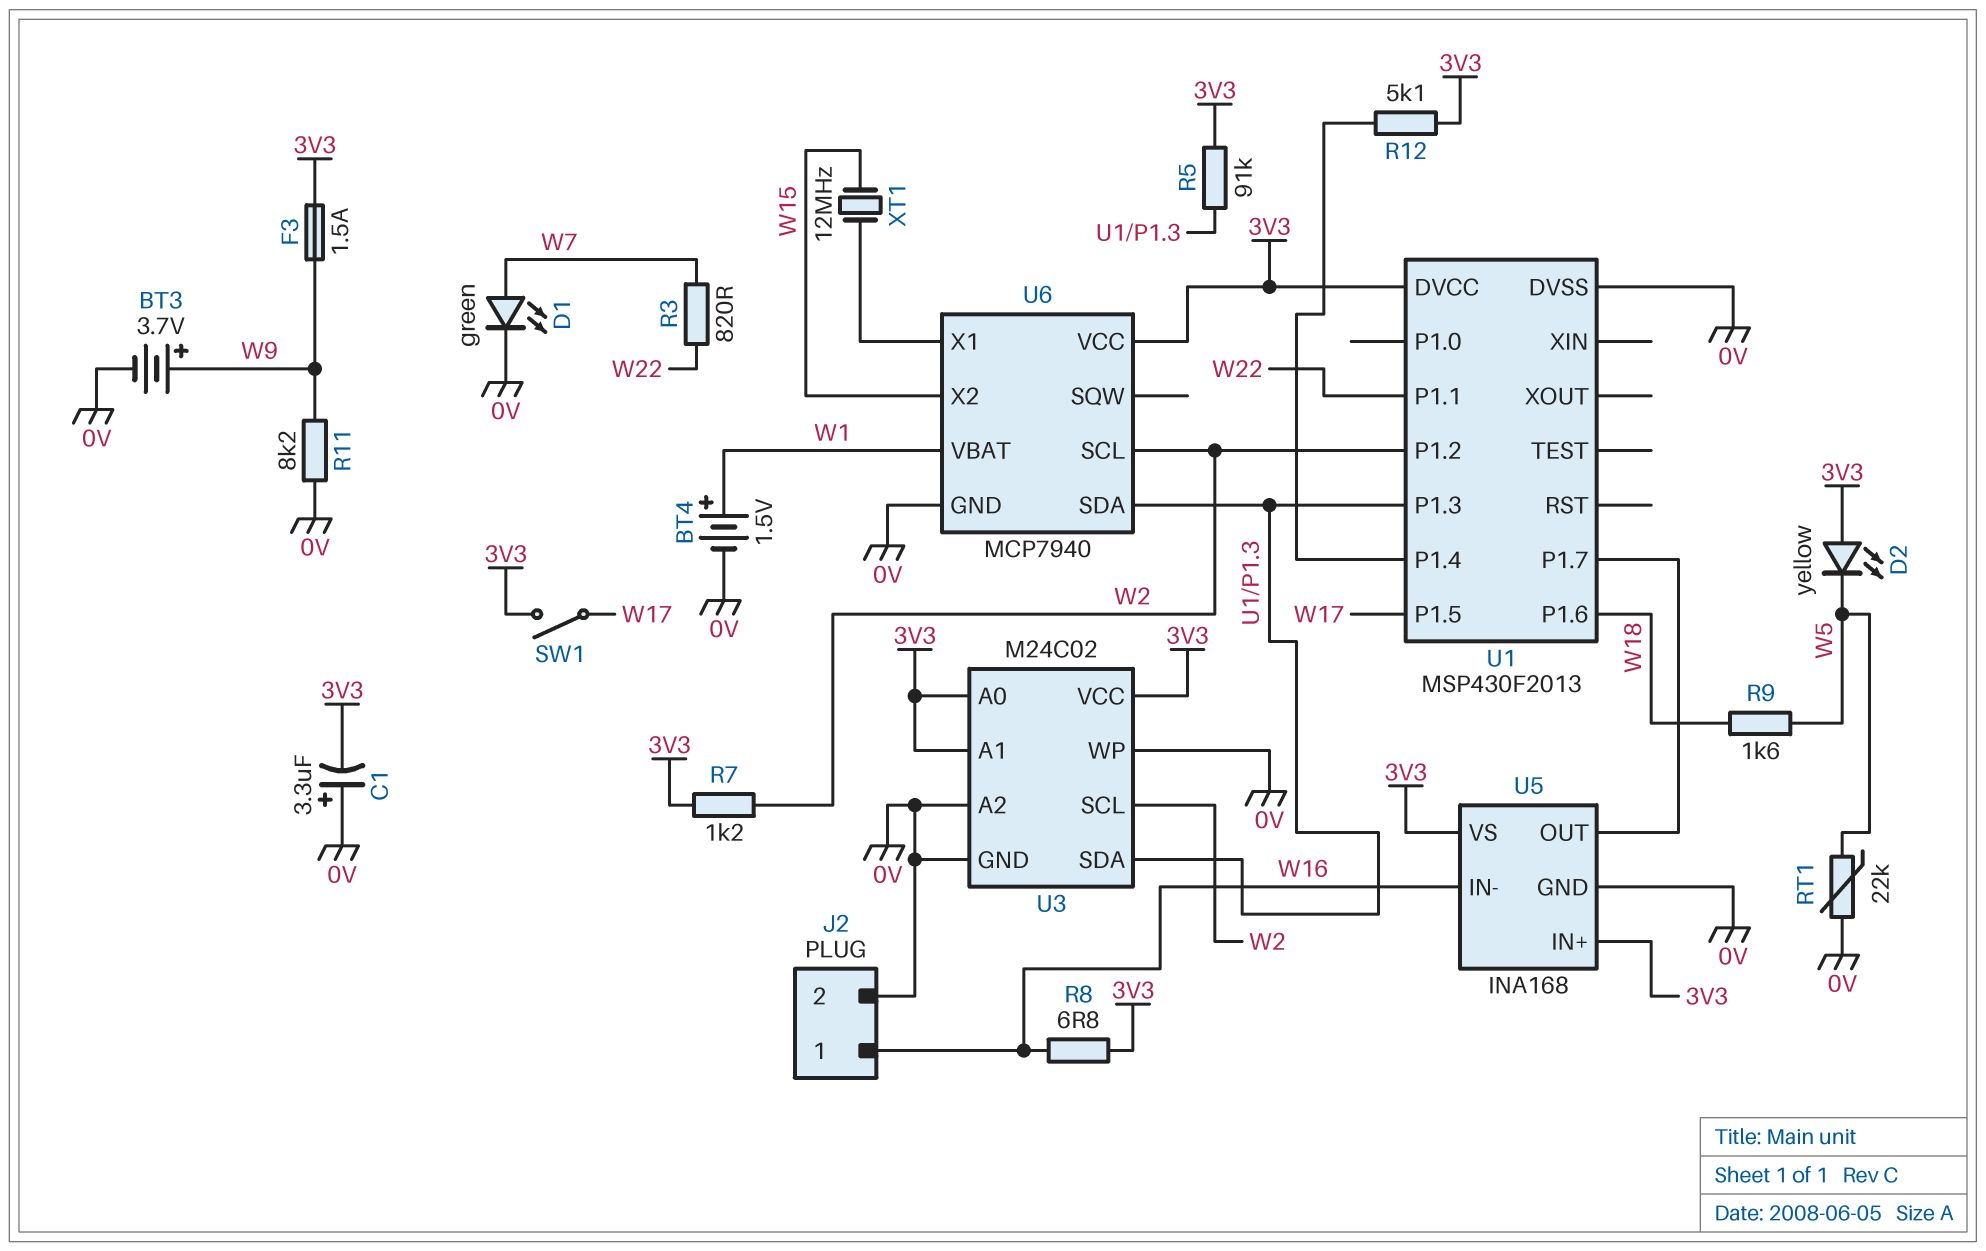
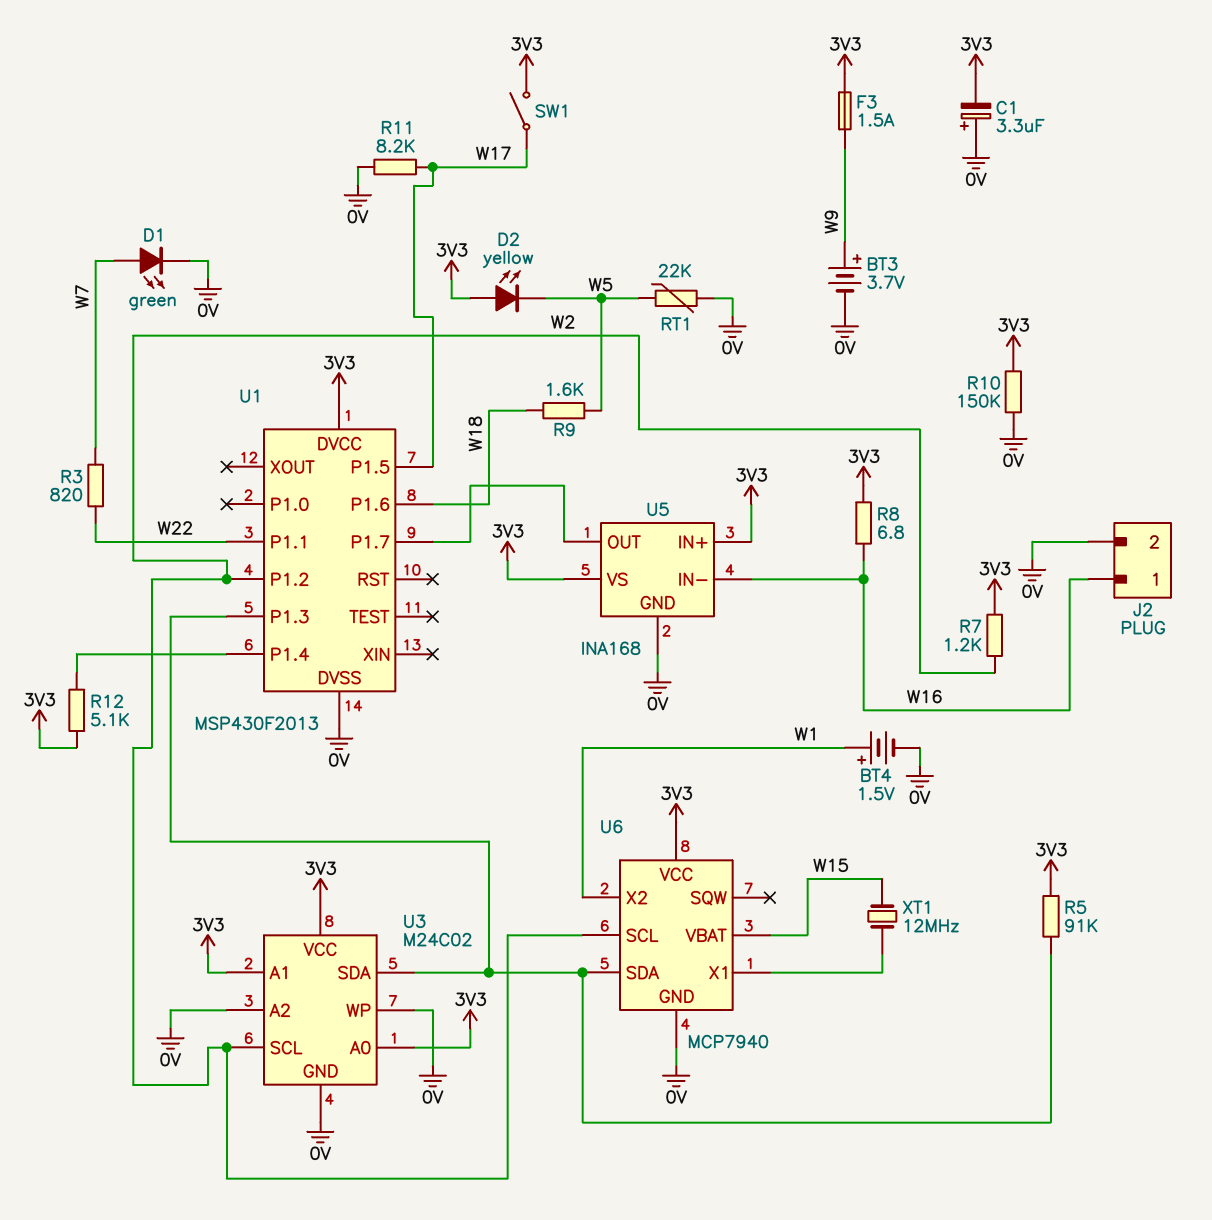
R10: none -> 150k (0V, 3V3)
R11: 8.2k (0V, W9) -> 8.2k (0V, W17)
U6 pin VBAT: W1 -> W15
U6 pin X2: W15 -> W1

